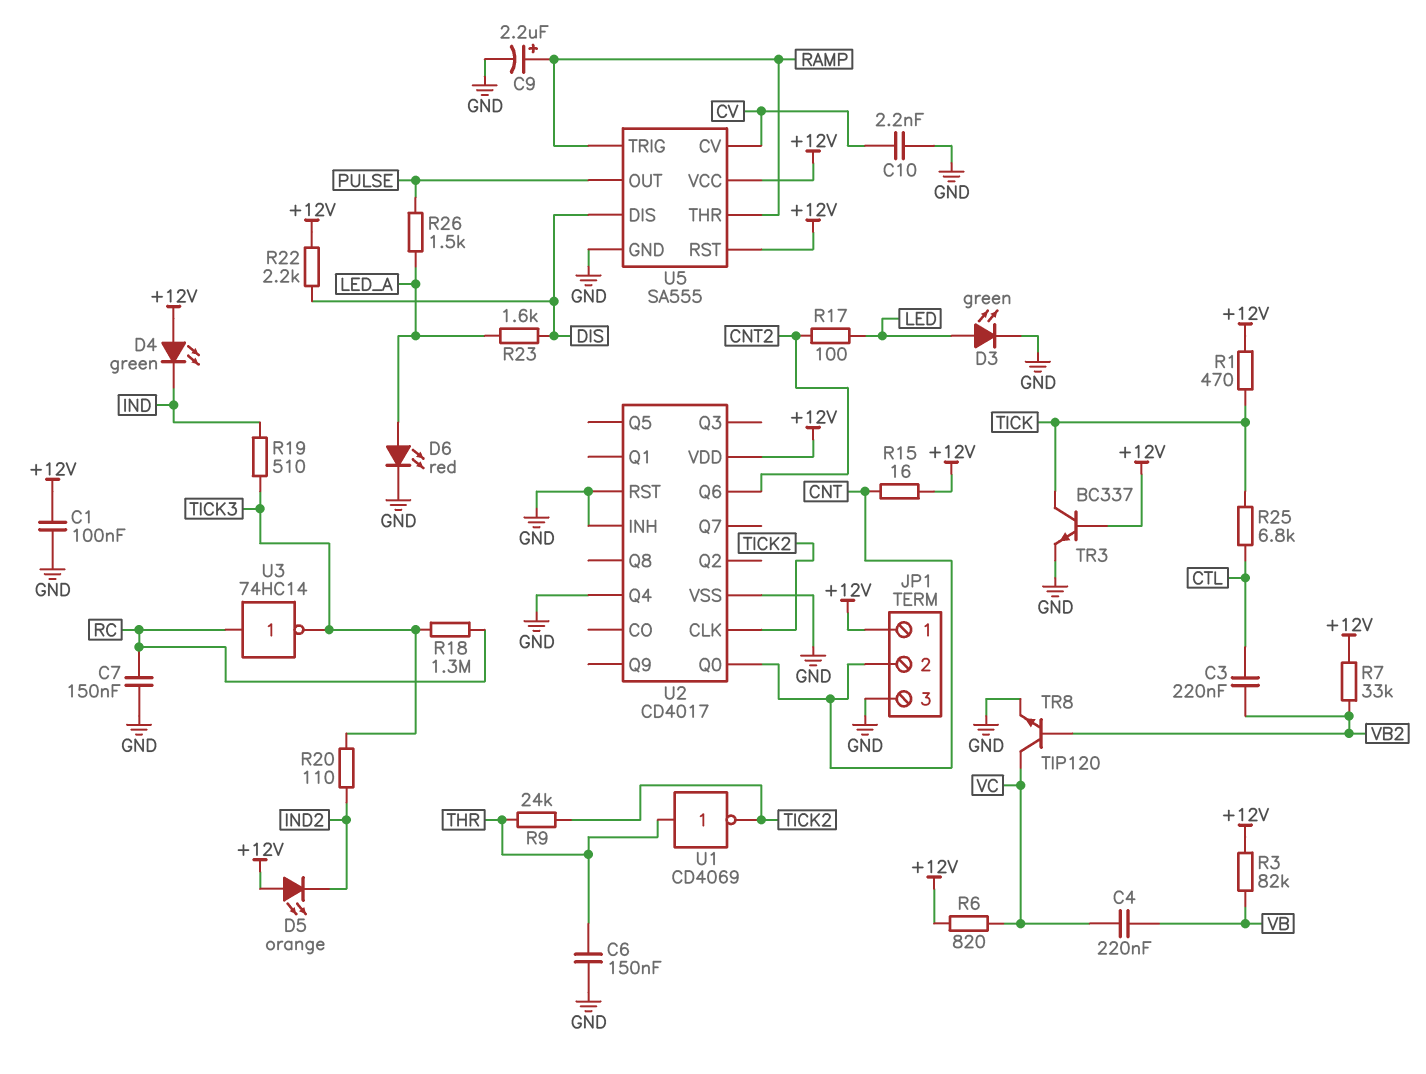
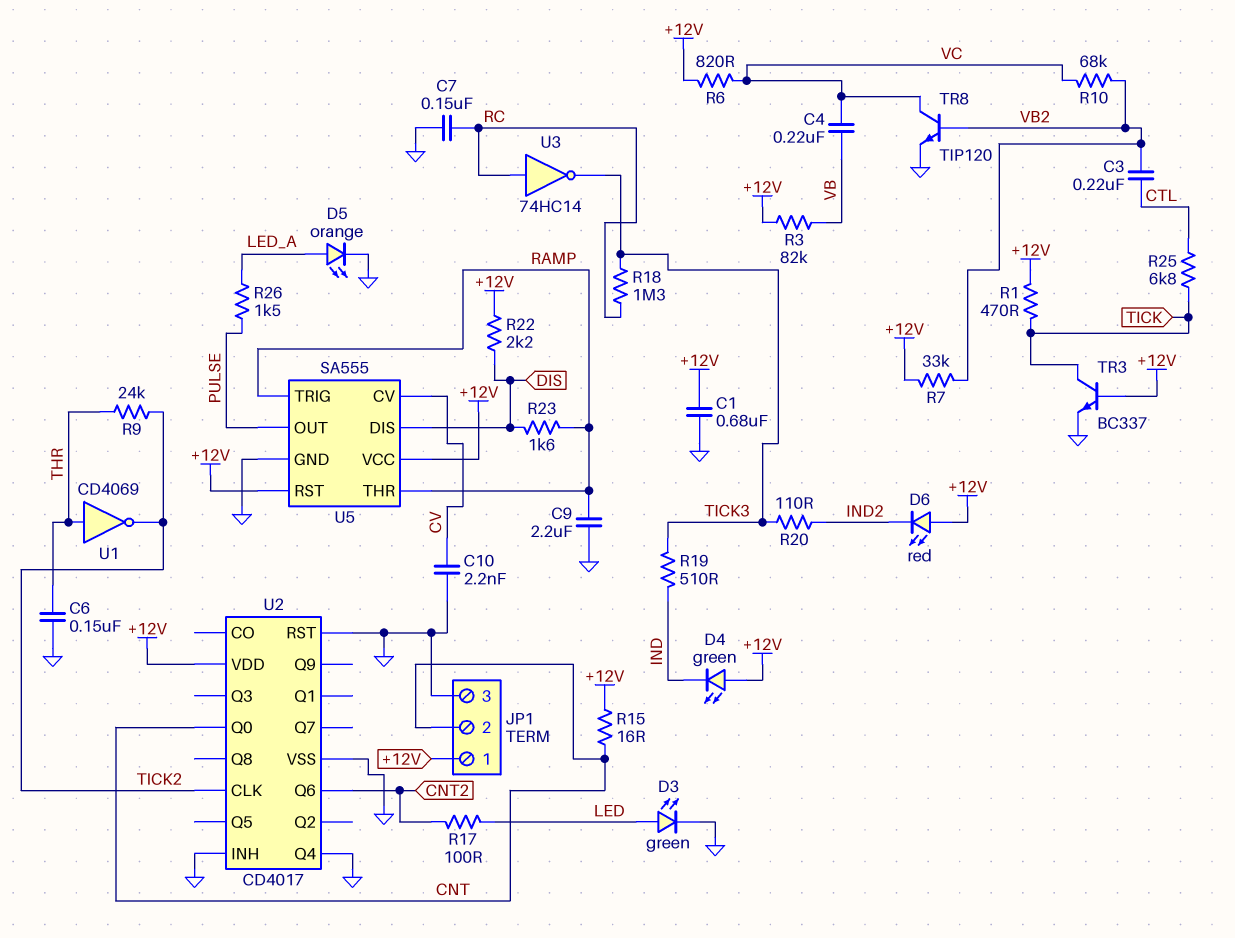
C1: 100nF (+12V, GND) -> 680nF (+12V, GND)
C9: 2.2uF (plus RAMP, minus GND) -> 2.2uF (GND, RAMP)
D5: LED orange (A +12V, K IND2) -> LED orange (A LED_A, K GND)
D6: LED red (A LED_A, K GND) -> LED red (A +12V, K IND2)
R10: none -> 68k (VB2, VC)
R23: 1.6k (DIS, LED_A) -> 1.6k (DIS, RAMP)

